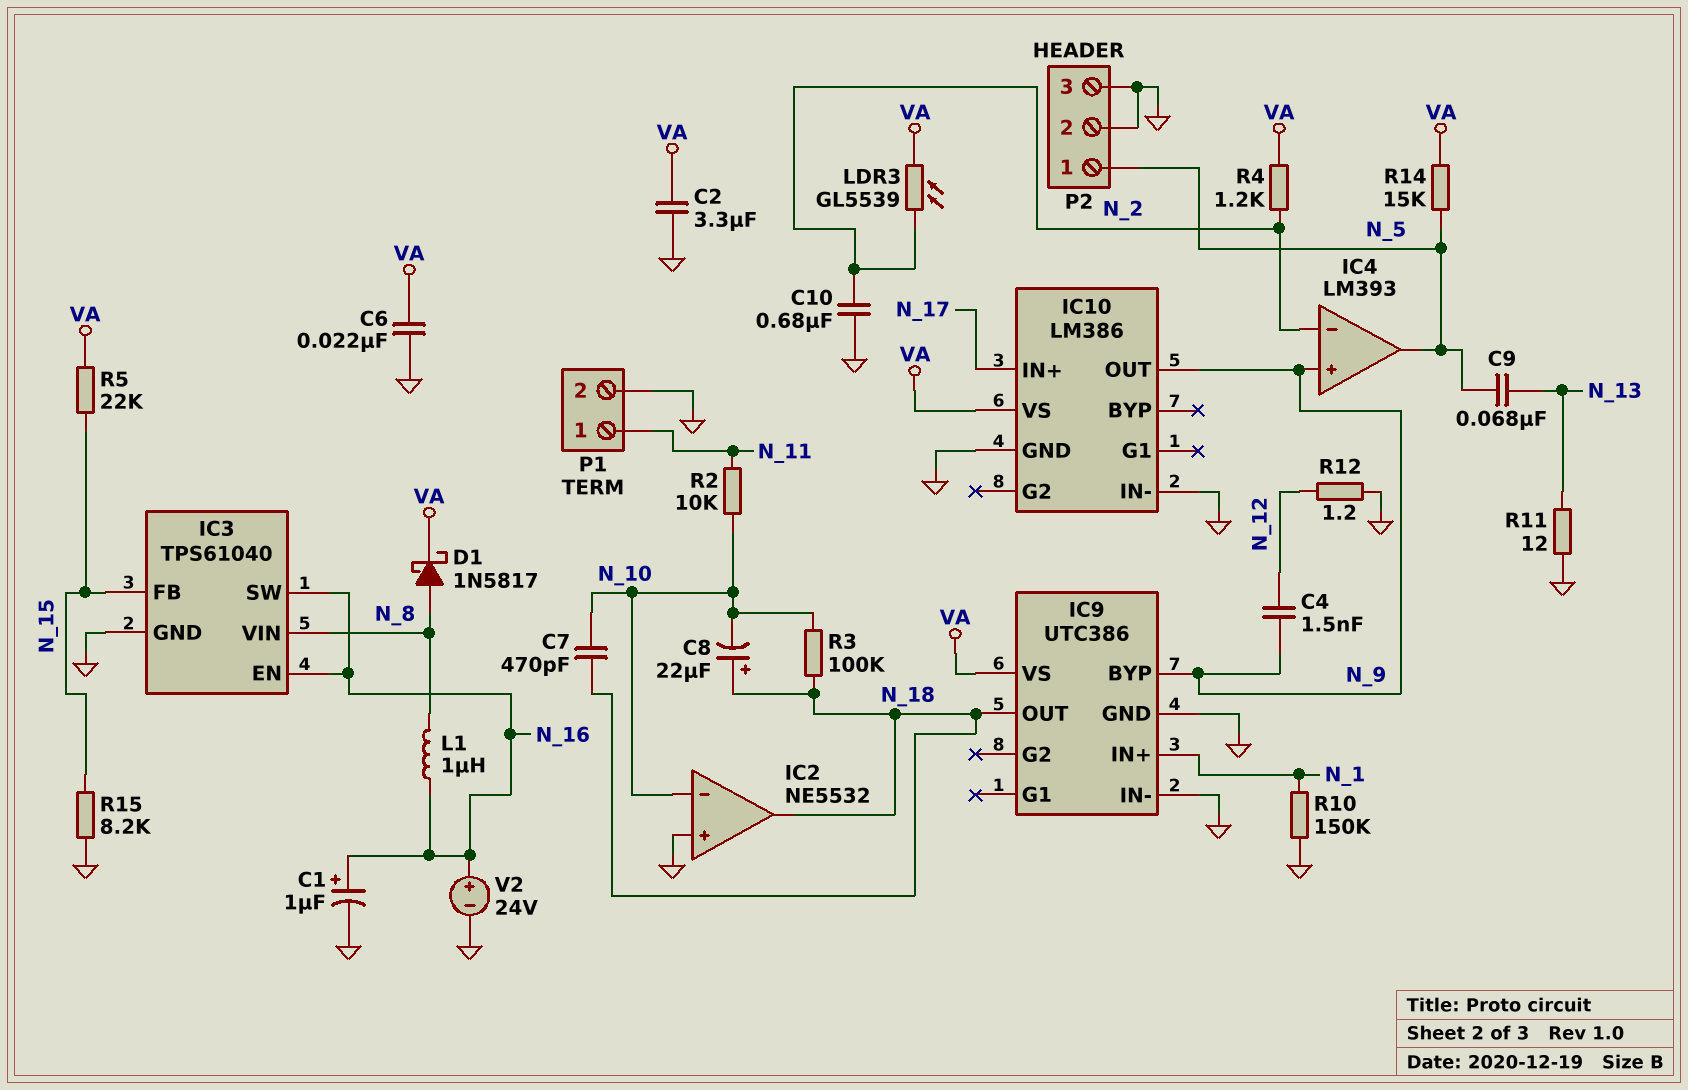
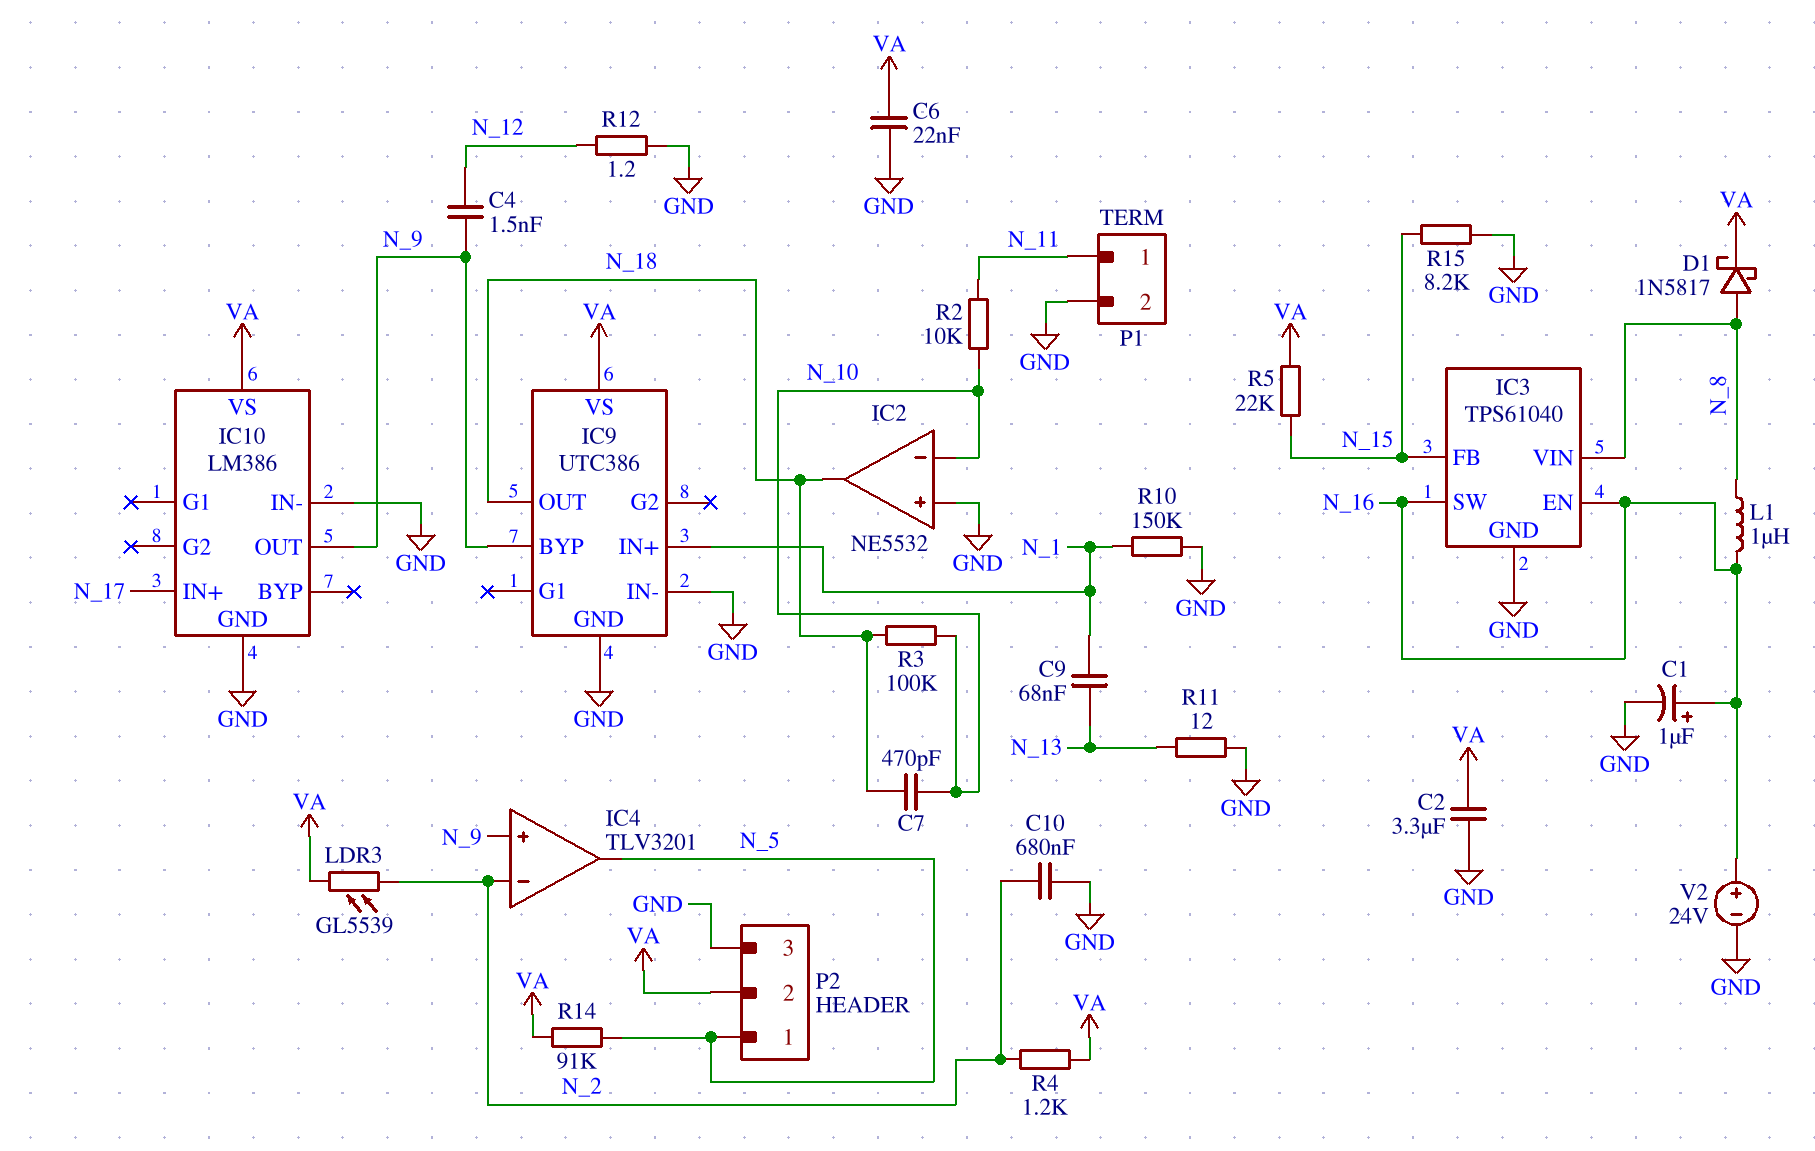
C8: 22uF (plus N_18, minus N_10) -> none
C9: 68nF (N_5, N_13) -> 68nF (N_1, N_13)
IC4: LM393 -> TLV3201
P2 pin 2: GND -> VA
R14: 15k (N_5, VA) -> 91k (N_5, VA)

